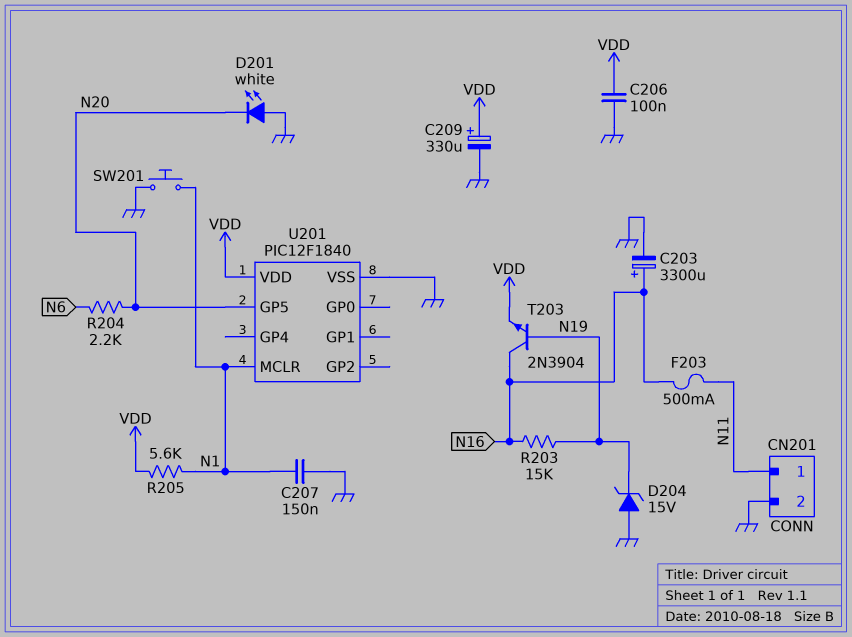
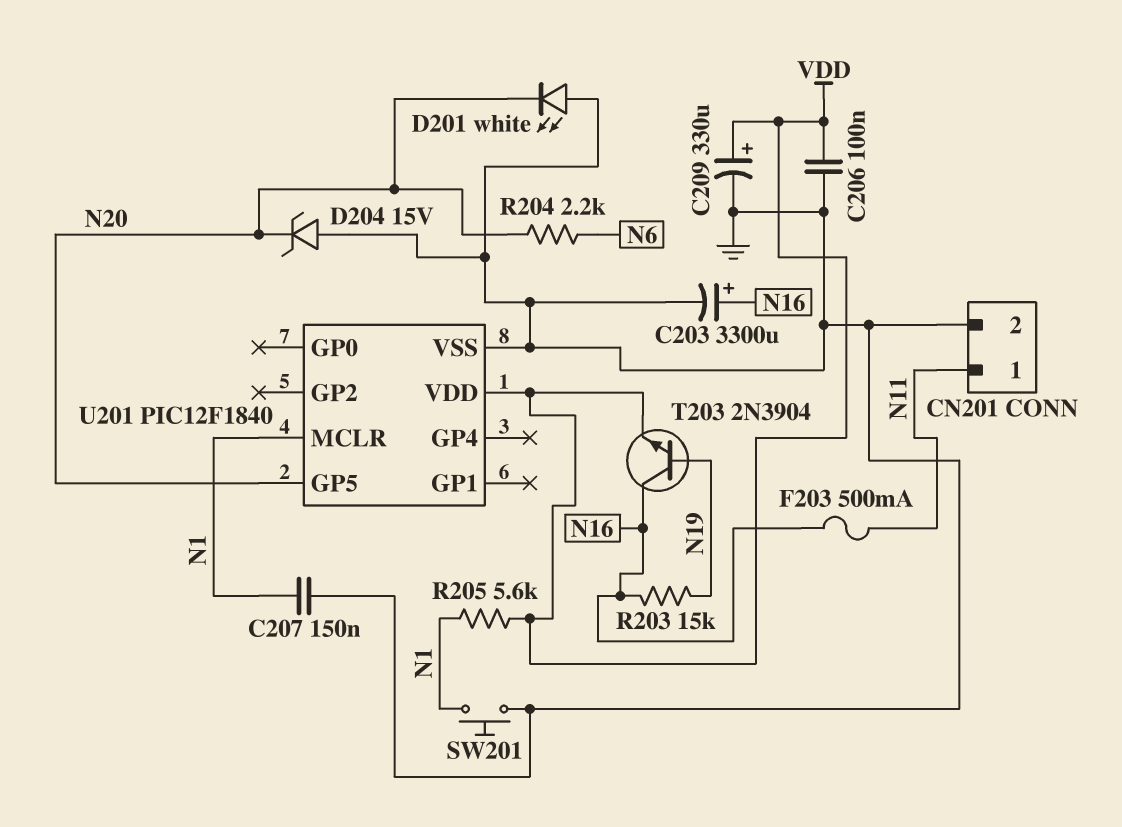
D204: zener 15V (A GND, K N19) -> zener 15V (A GND, K N20)

